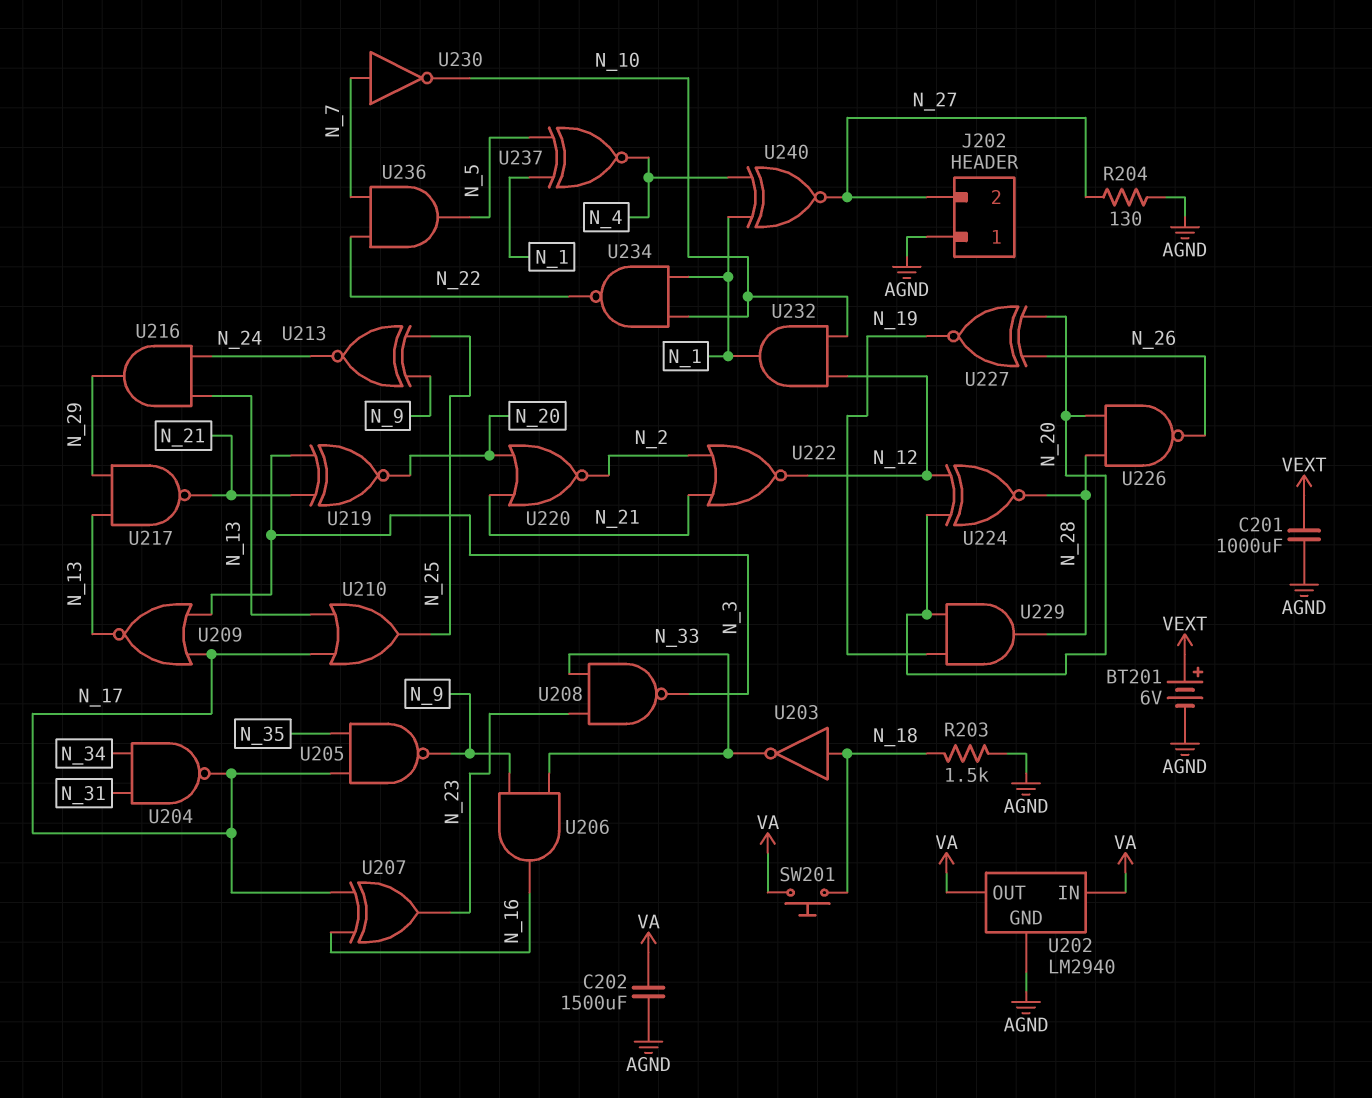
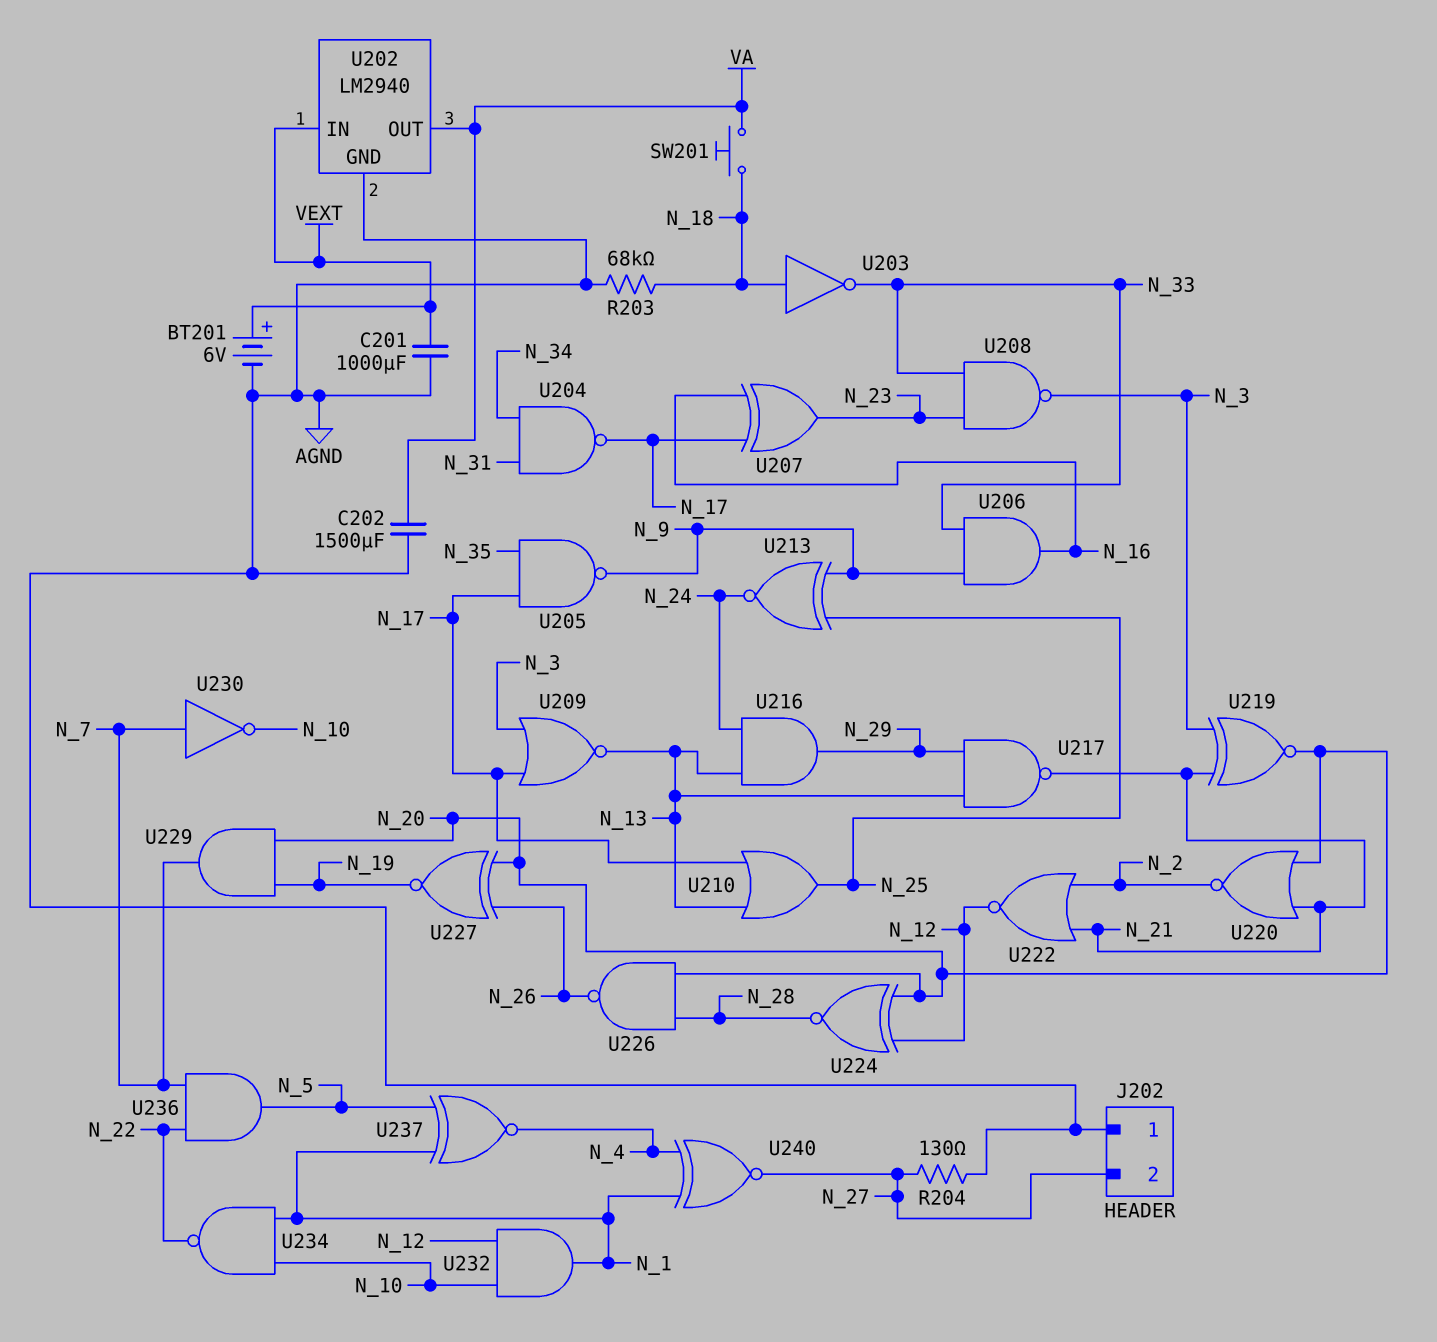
R203: 1.5k (AGND, N_18) -> 68k (AGND, N_18)
U202 pin IN: VA -> VEXT
U229: AND (in N_19, in N_20, out N_28) -> AND (in N_19, in N_20, out N_7)

